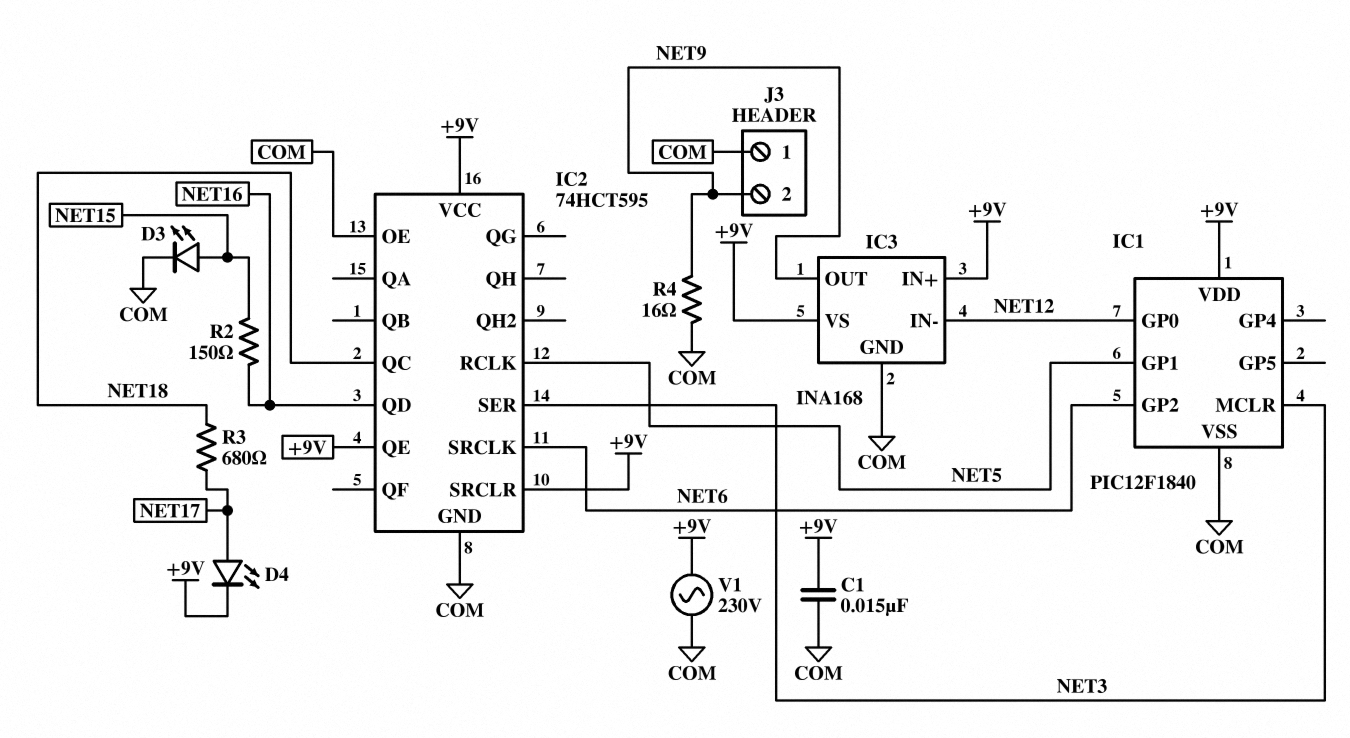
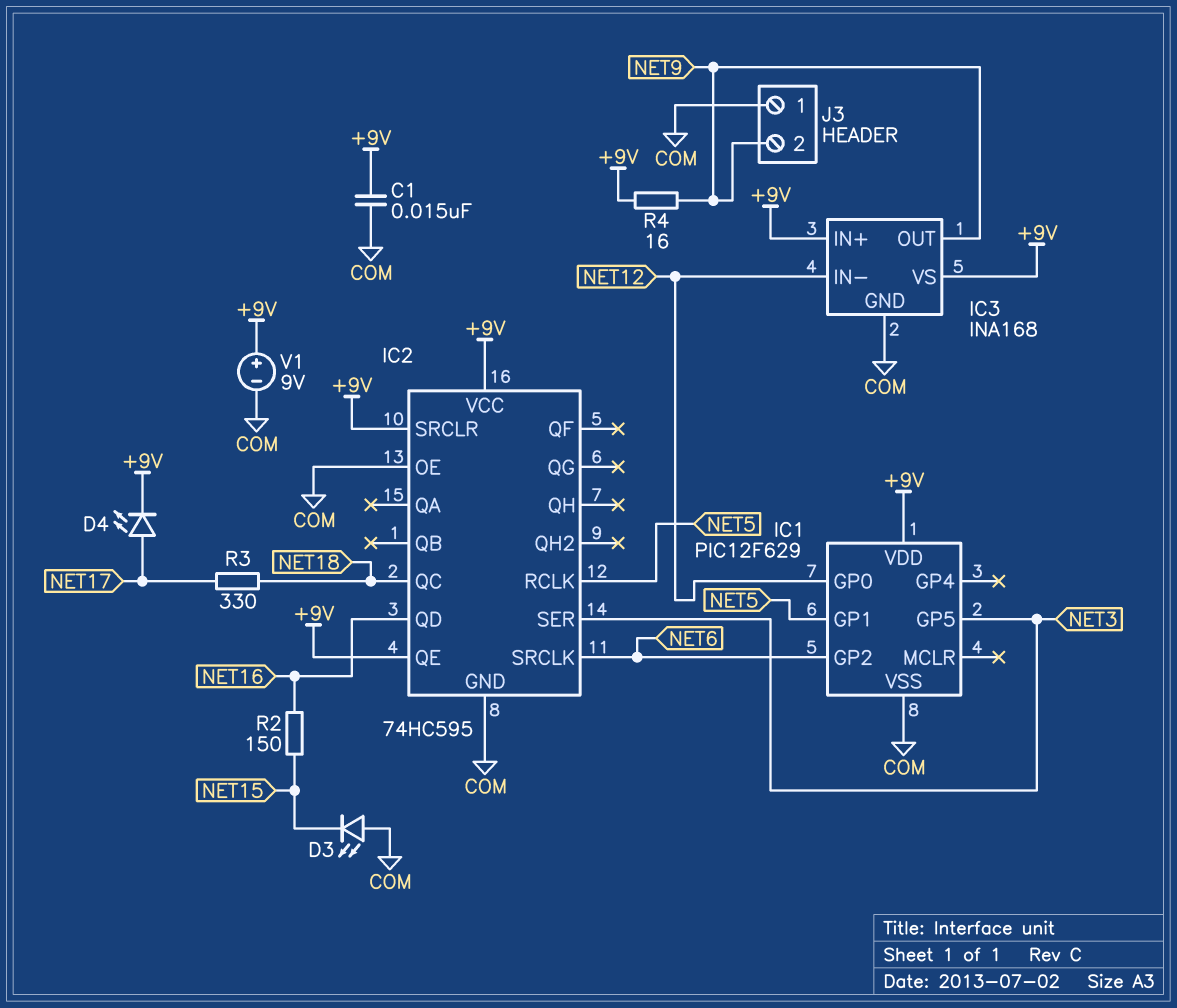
D3: LED (A NET15, K COM) -> LED (A COM, K NET15)
IC1: PIC12F1840 -> PIC12F629
IC1 pin GP5: none -> NET3
IC1 pin MCLR: NET3 -> none
IC2: 74HCT595 -> 74HC595
R3: 680 (NET17, NET18) -> 330 (NET17, NET18)
R4: 16 (COM, NET9) -> 16 (+9V, NET9)
V1: AC 230V (+9V, COM) -> 9V (plus +9V, minus COM)

